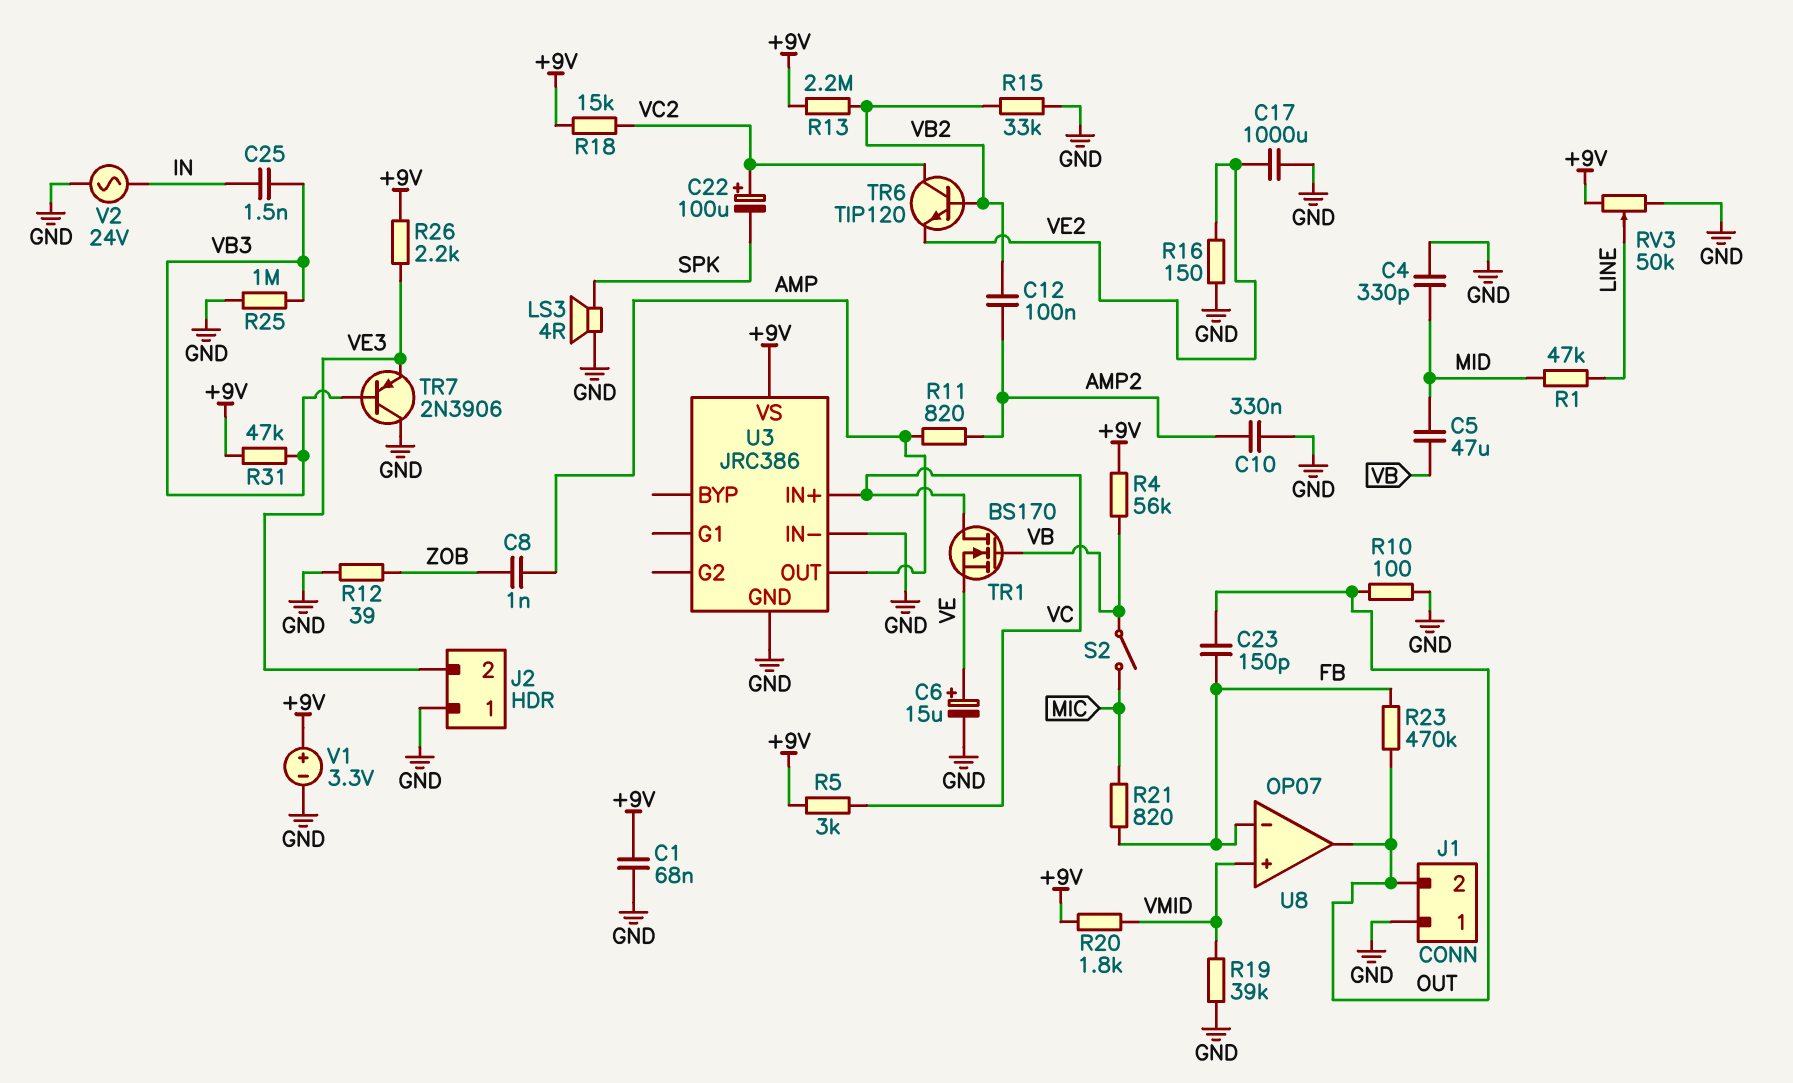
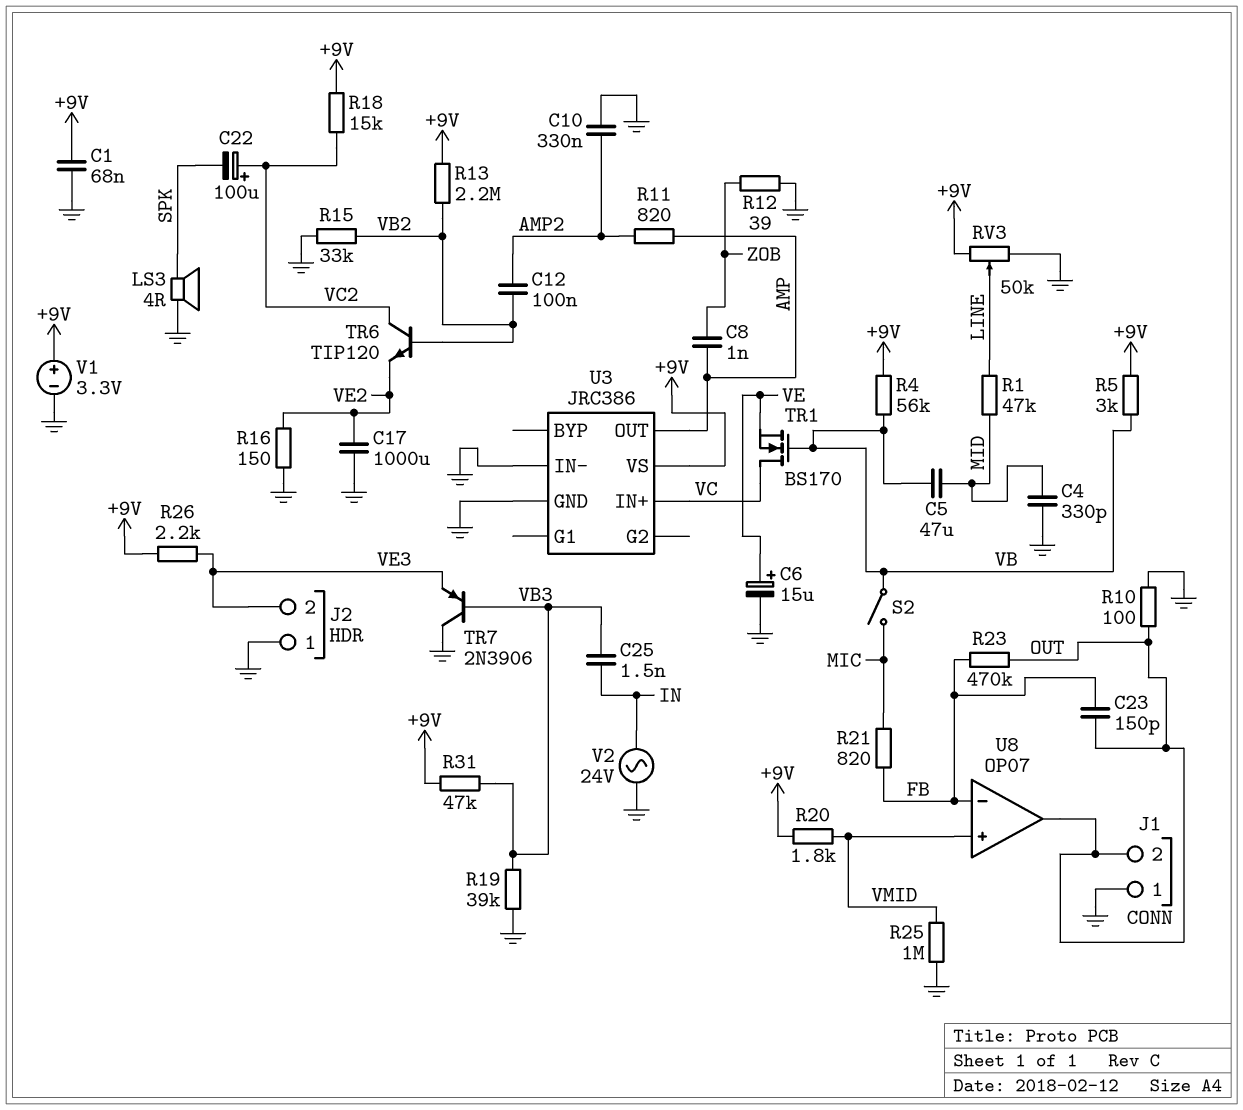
R5: 3k (+9V, VC) -> 3k (+9V, VB)
R19: 39k (GND, VMID) -> 39k (GND, VB3)
R25: 1M (GND, VB3) -> 1M (GND, VMID)

